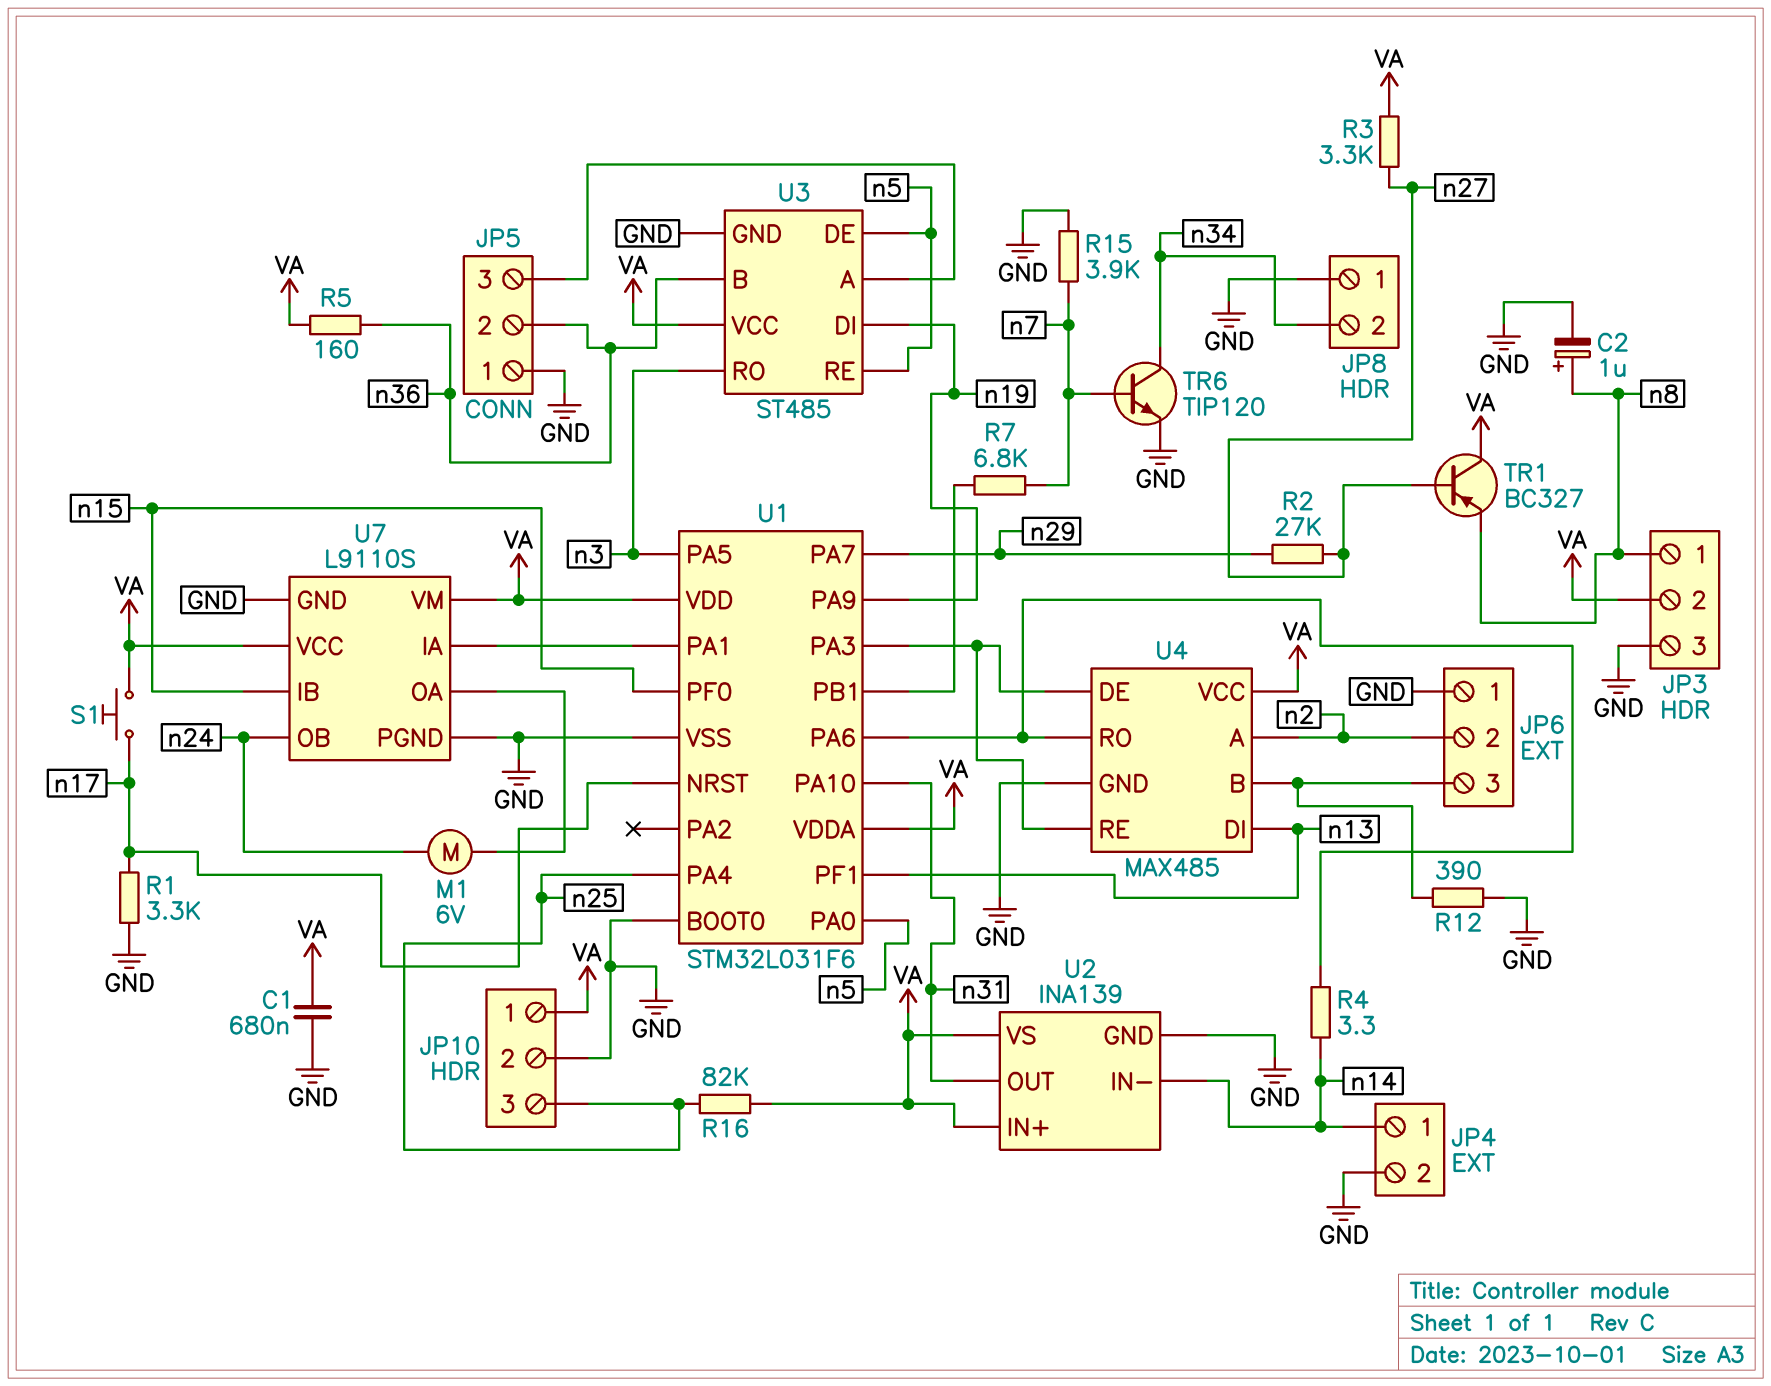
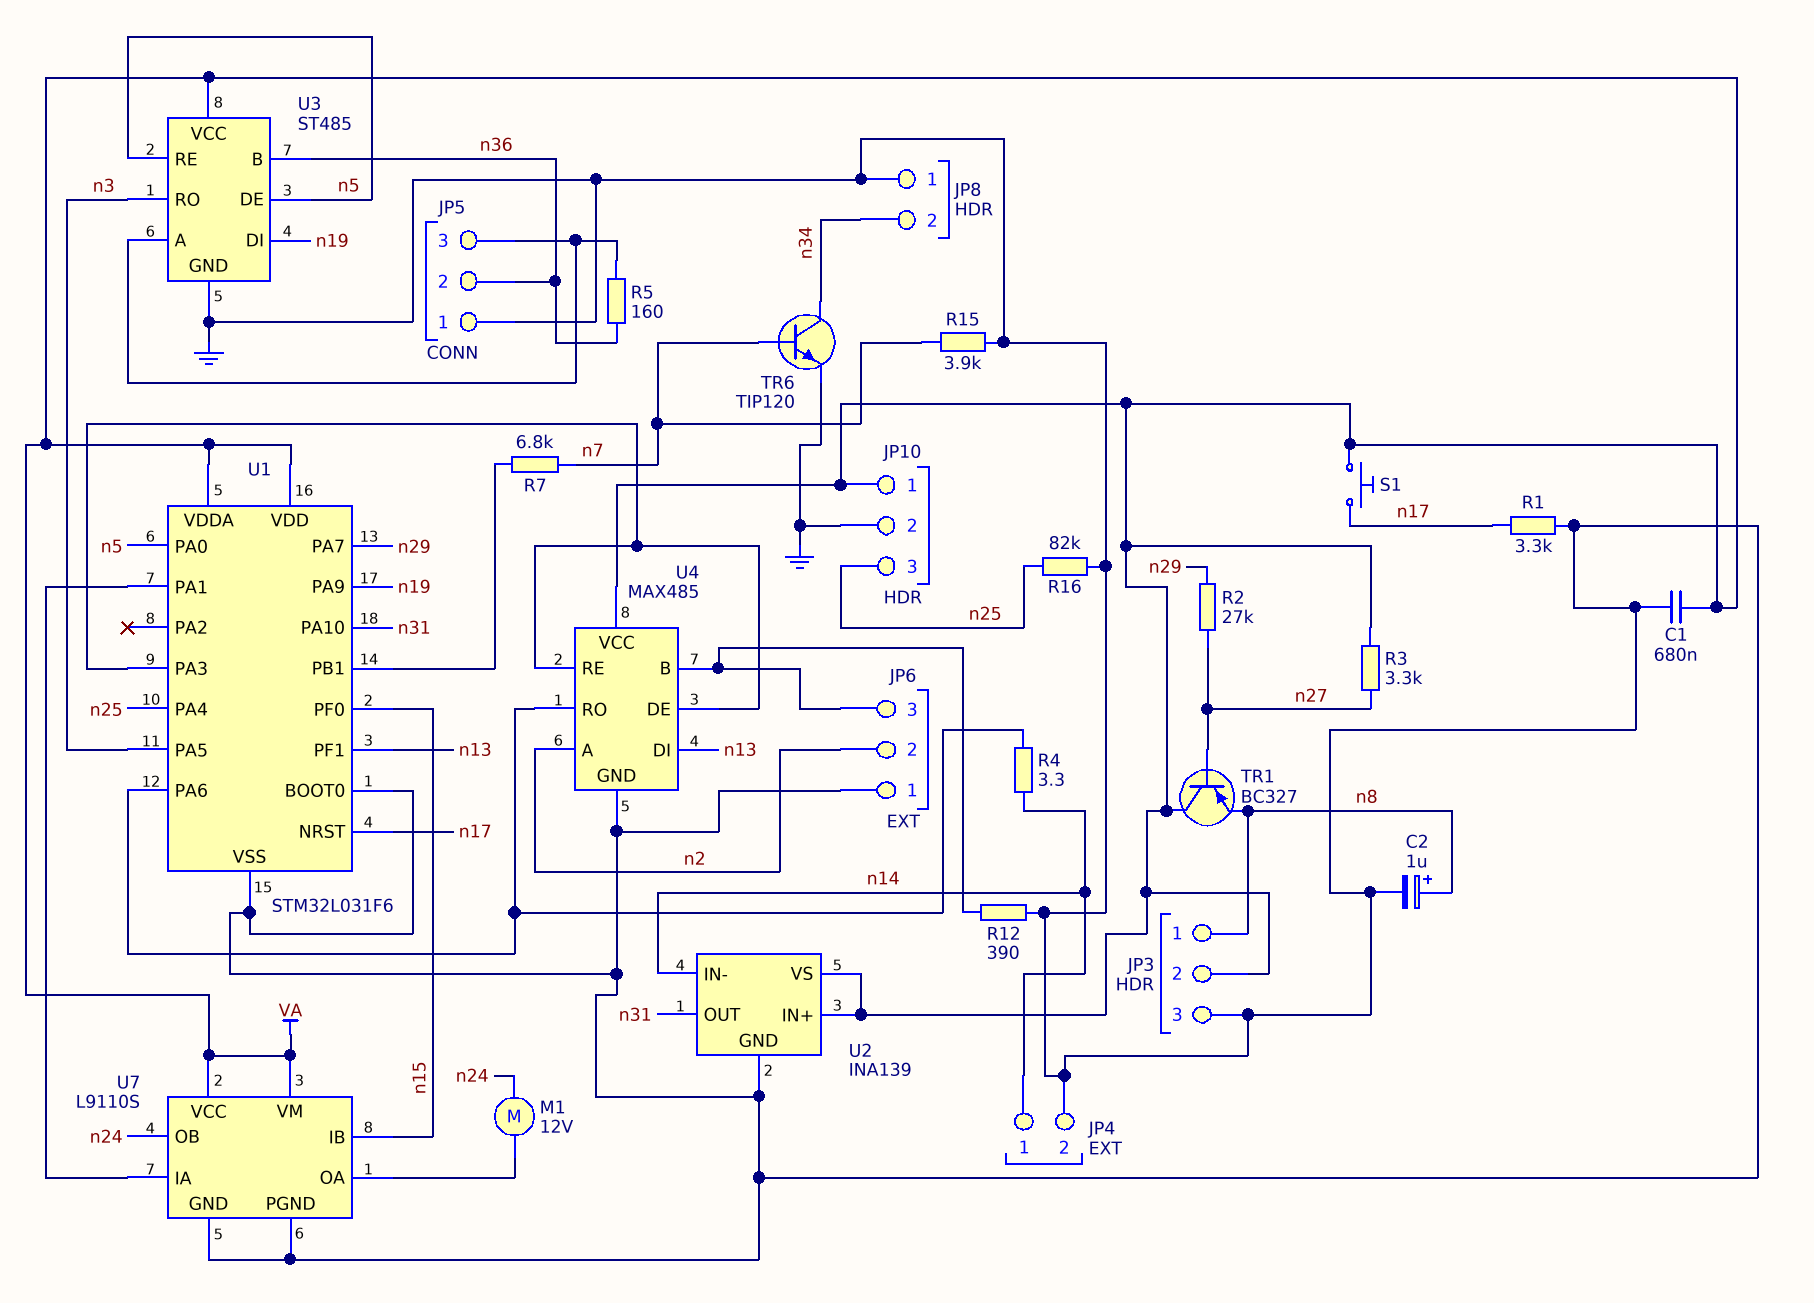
M1: motor 6V (U7/OA, n24) -> motor 12V (U7/OA, n24)
R5: 160 (VA, n36) -> 160 (JP5/3, n36)
R16: 82k (VA, n25) -> 82k (GND, n25)

